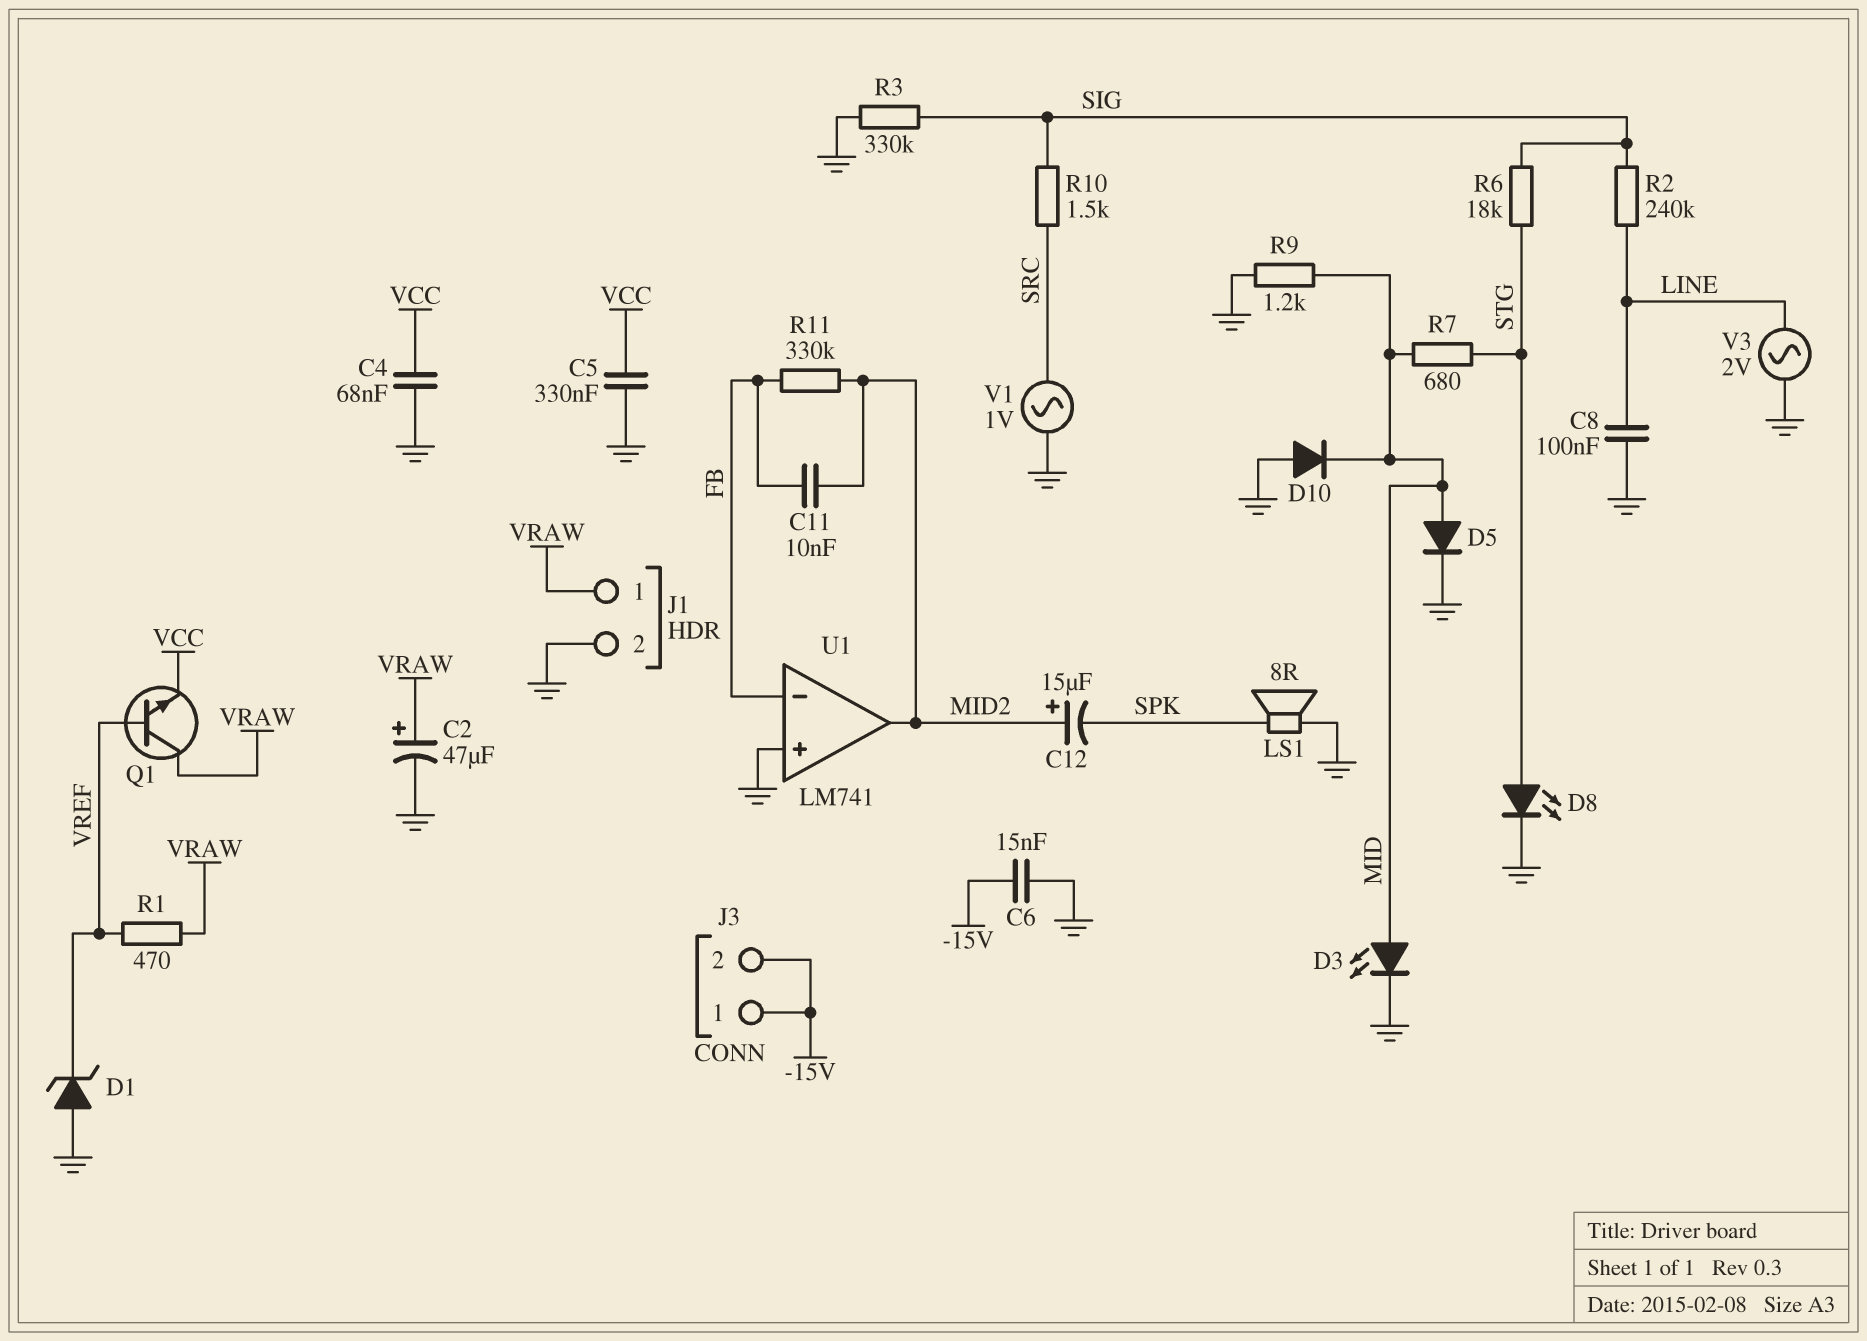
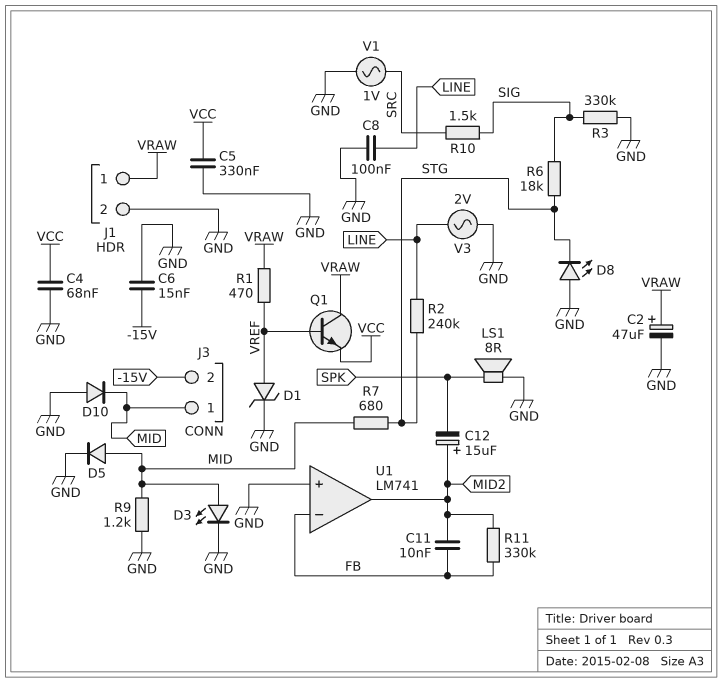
D1: zener (A GND, K VREF) -> zener (A VREF, K GND)
D8: LED (A STG, K GND) -> LED (A GND, K STG)
J3 pin 1: -15V -> MID
R2: 240k (LINE, SIG) -> 240k (LINE, STG)

